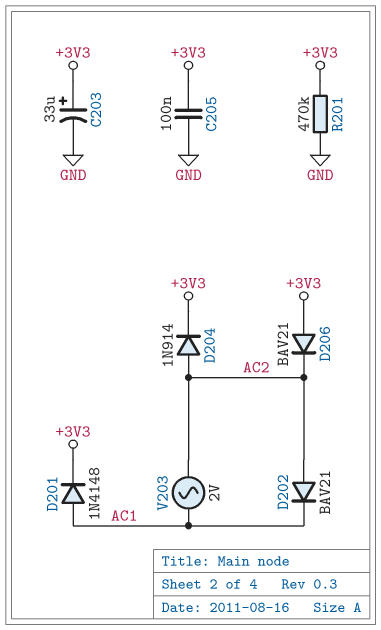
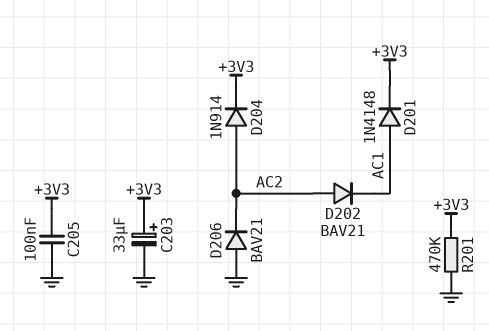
D206: diode BAV21 (A +3V3, K AC2) -> diode BAV21 (A GND, K AC2)
V203: AC 2V (AC1, AC2) -> none

